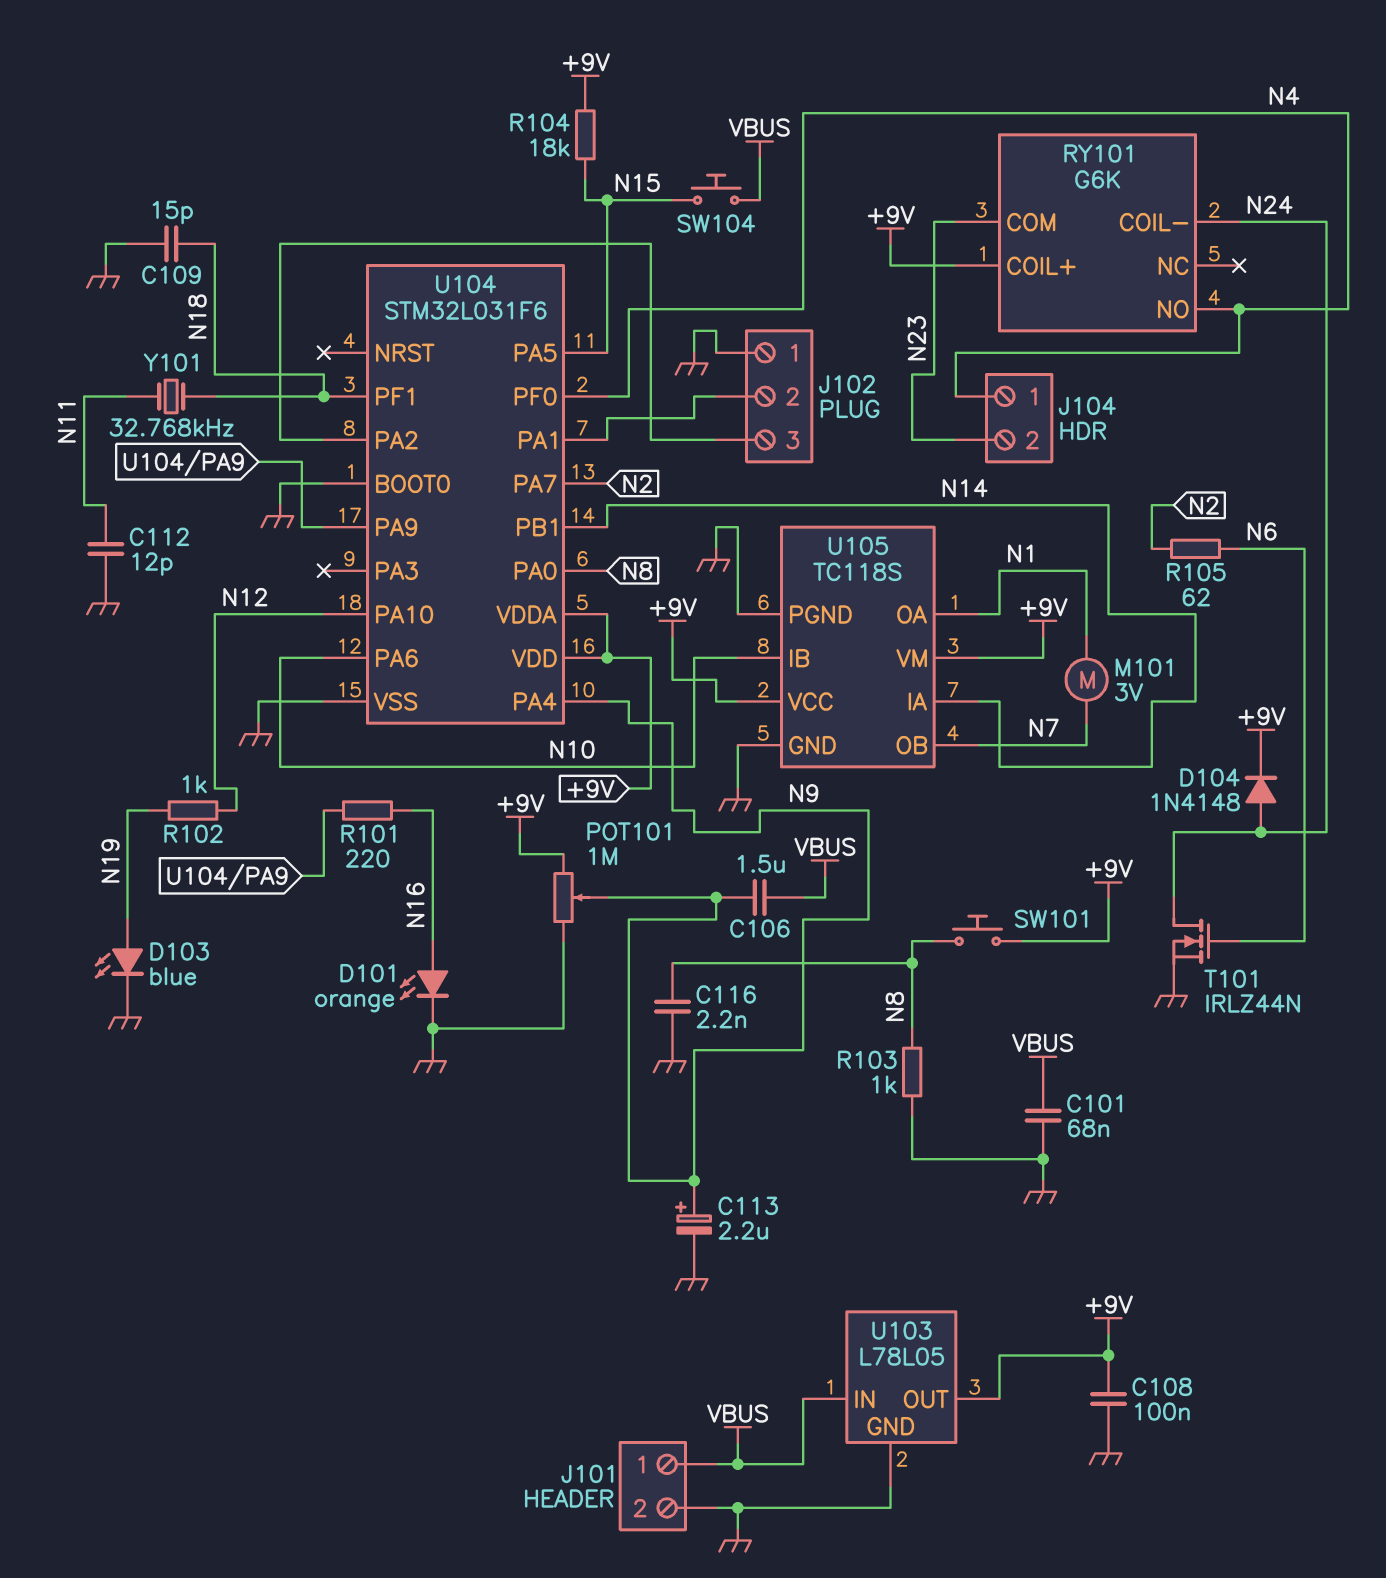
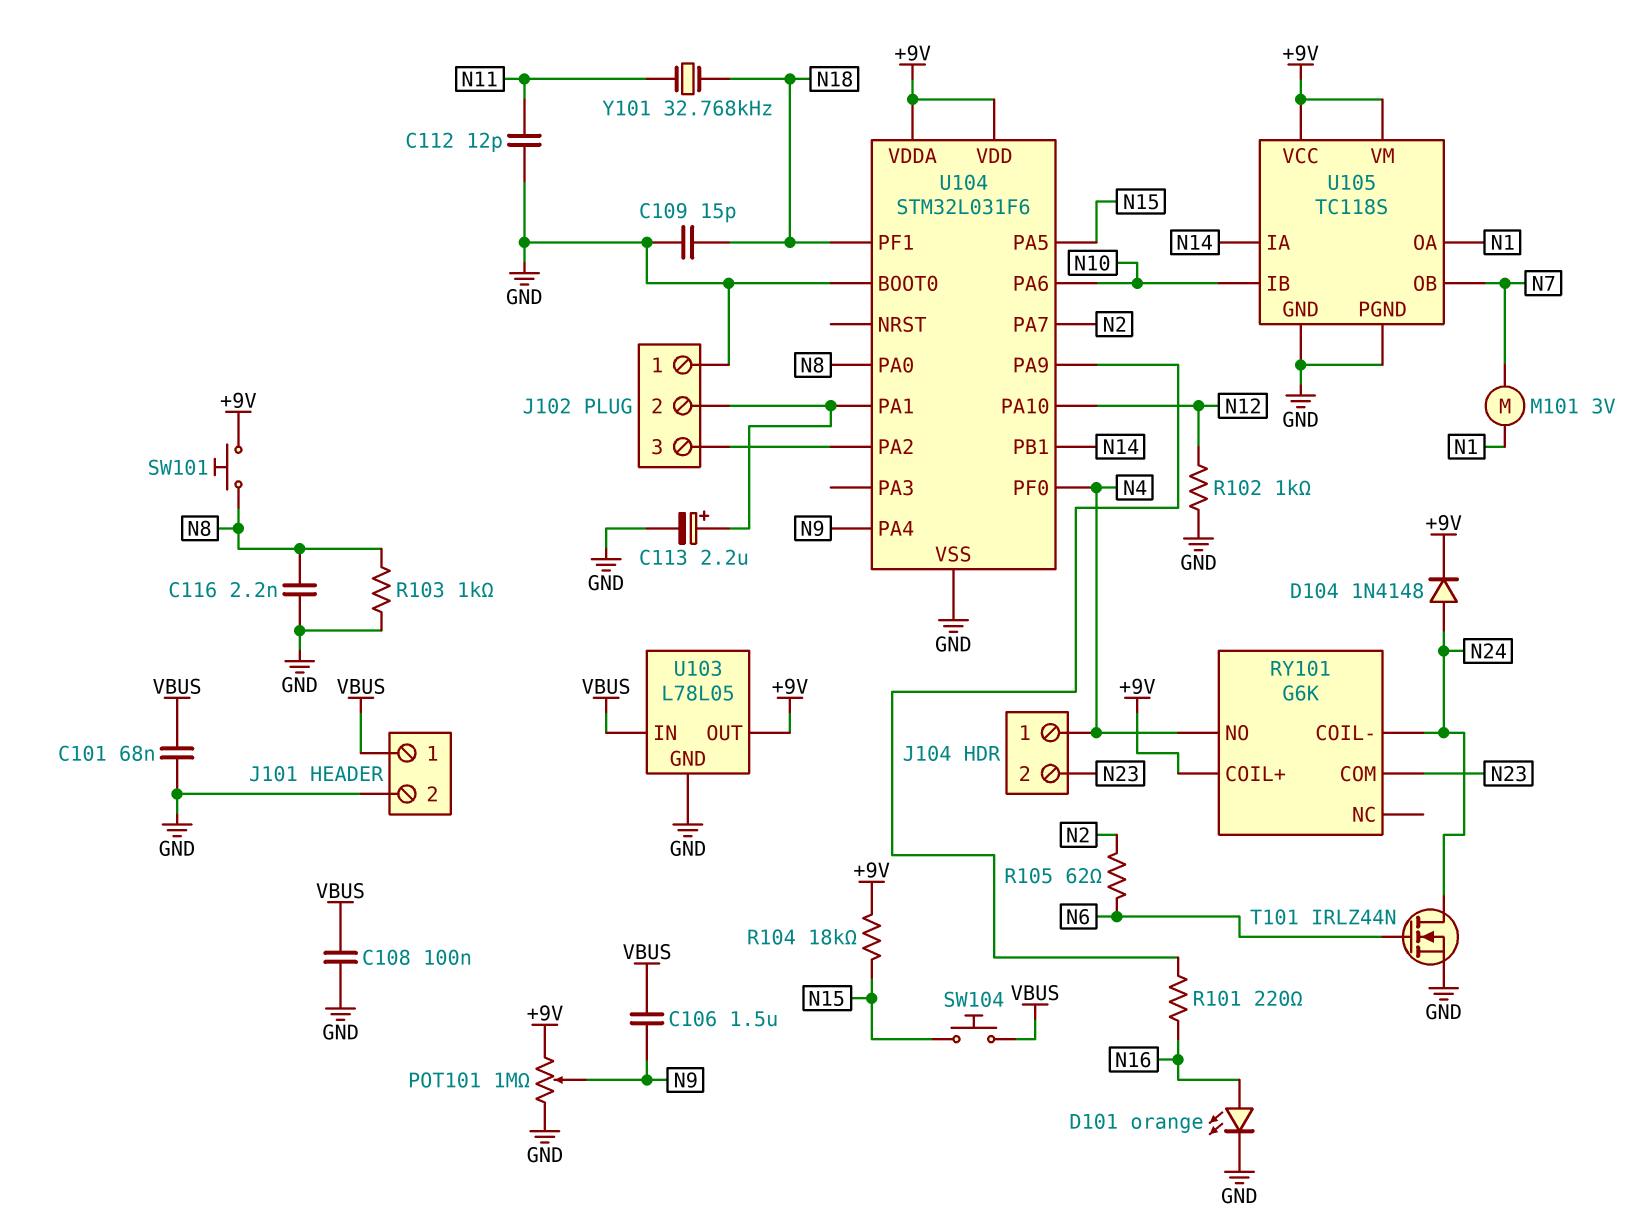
C108: 100nF (+9V, GND) -> 100nF (GND, VBUS)
C113: 2.2uF (plus N9, minus GND) -> 2.2uF (plus J102/2, minus GND)
D103: LED blue (A N19, K GND) -> none
R102: 1k (N12, N19) -> 1k (GND, N12)

